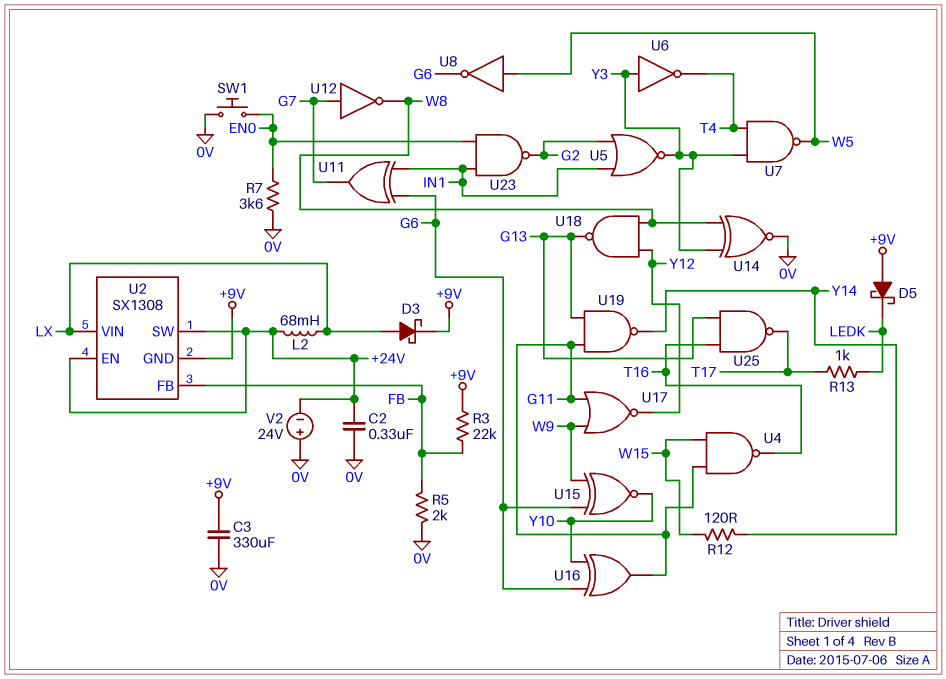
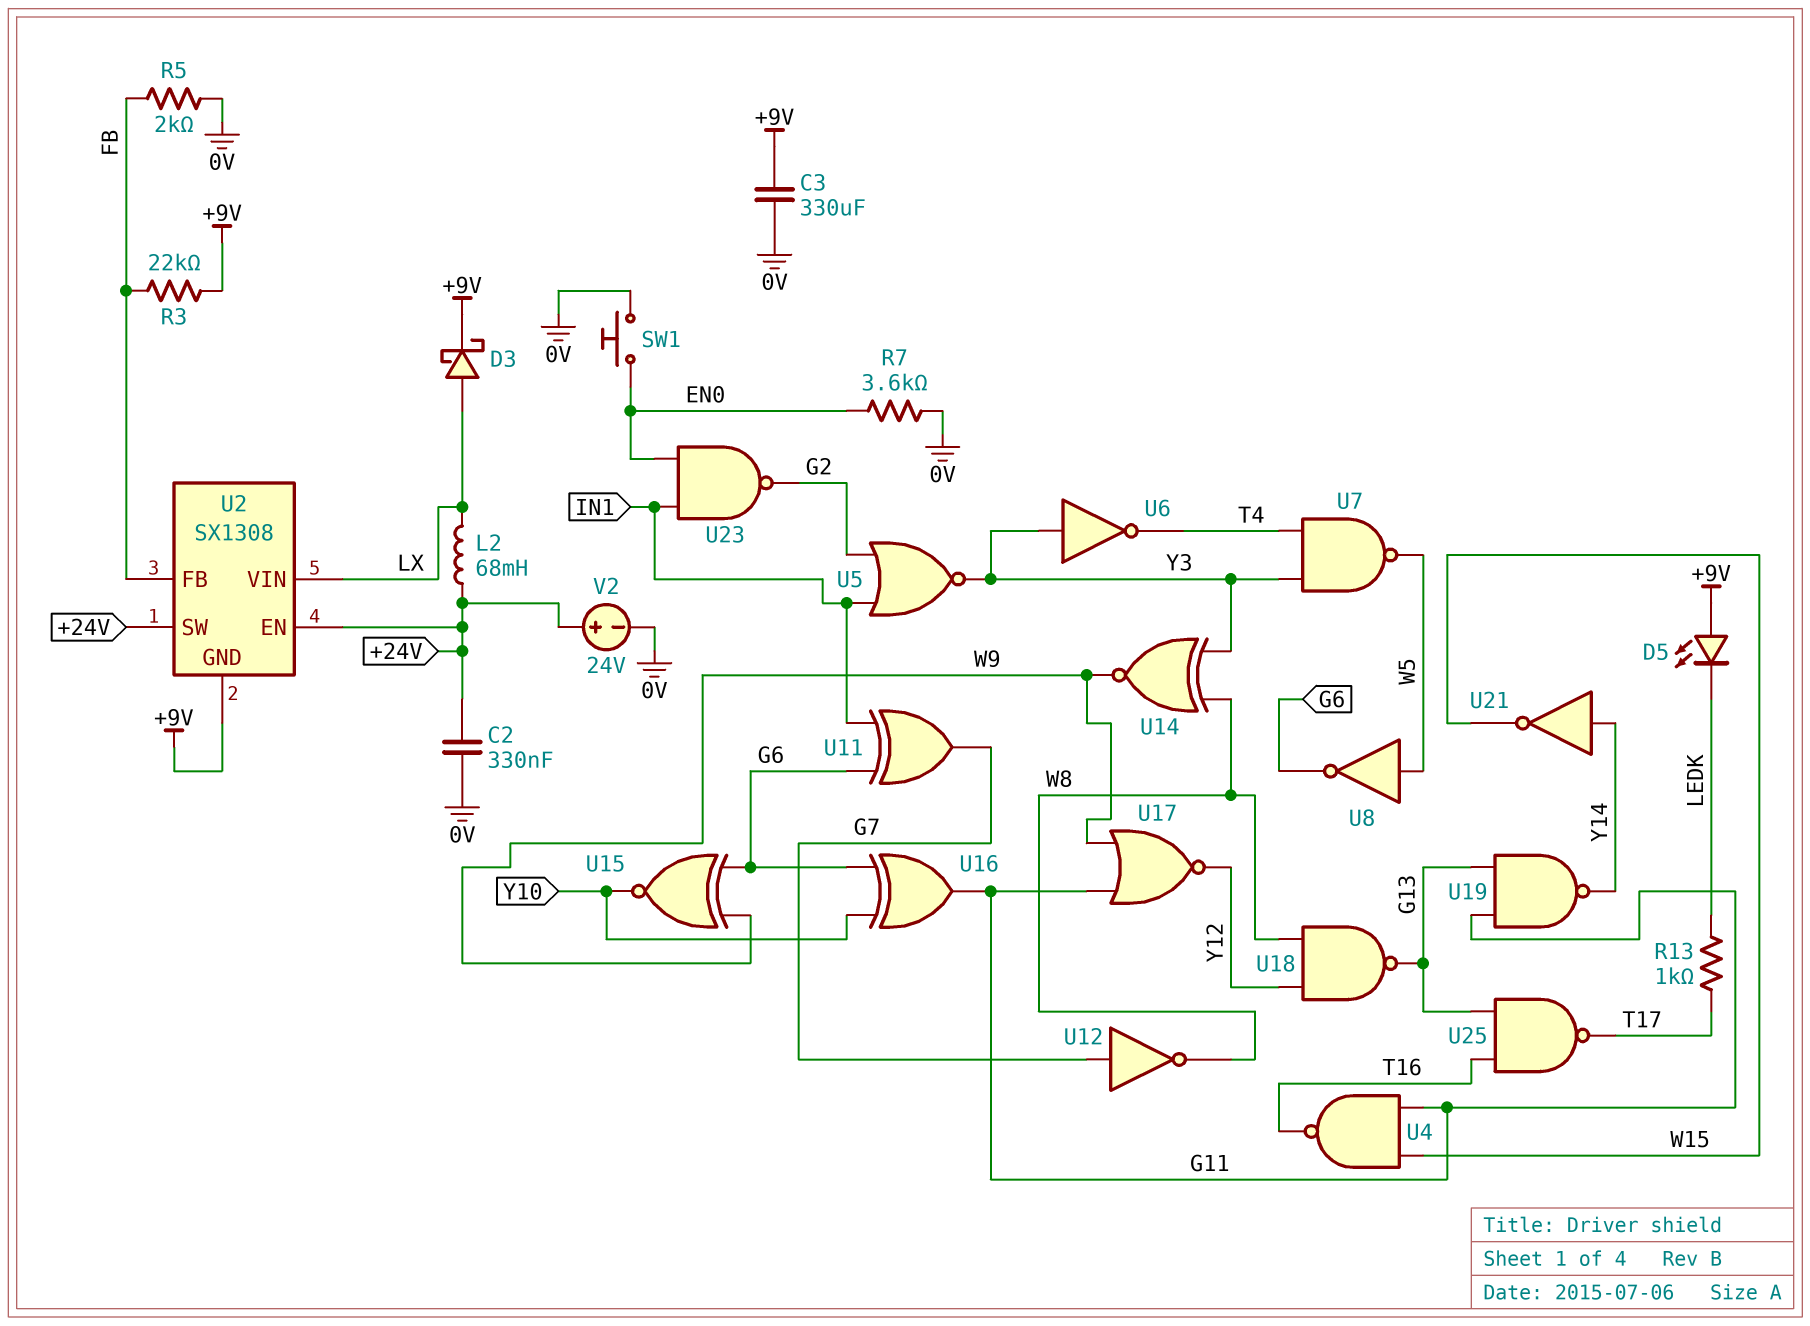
D5: schottky (A +9V, K LEDK) -> LED (A +9V, K LEDK)
R12: 120 (W15, Y14) -> none
U14: XNOR (in W8, in Y3, out 0V) -> XNOR (in W8, in Y3, out W9)
U21: none -> NOT (in Y14, out W15)
V2: 24V (plus 0V, minus +24V) -> 24V (plus +24V, minus 0V)

